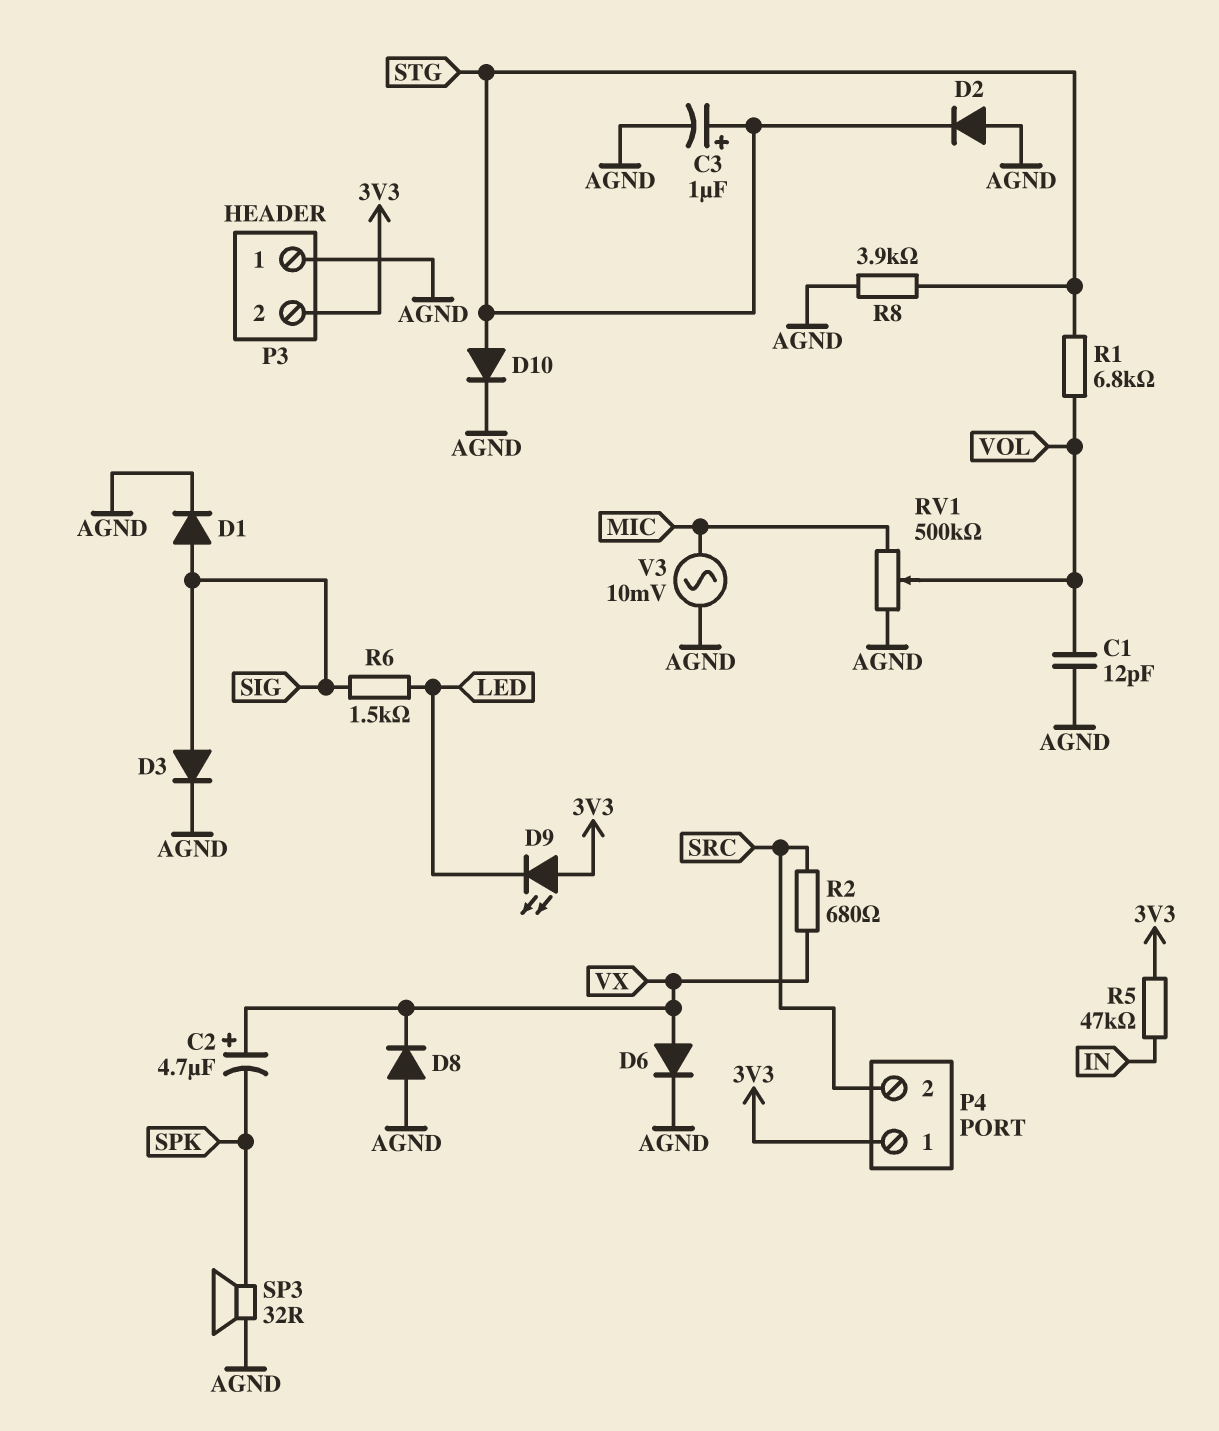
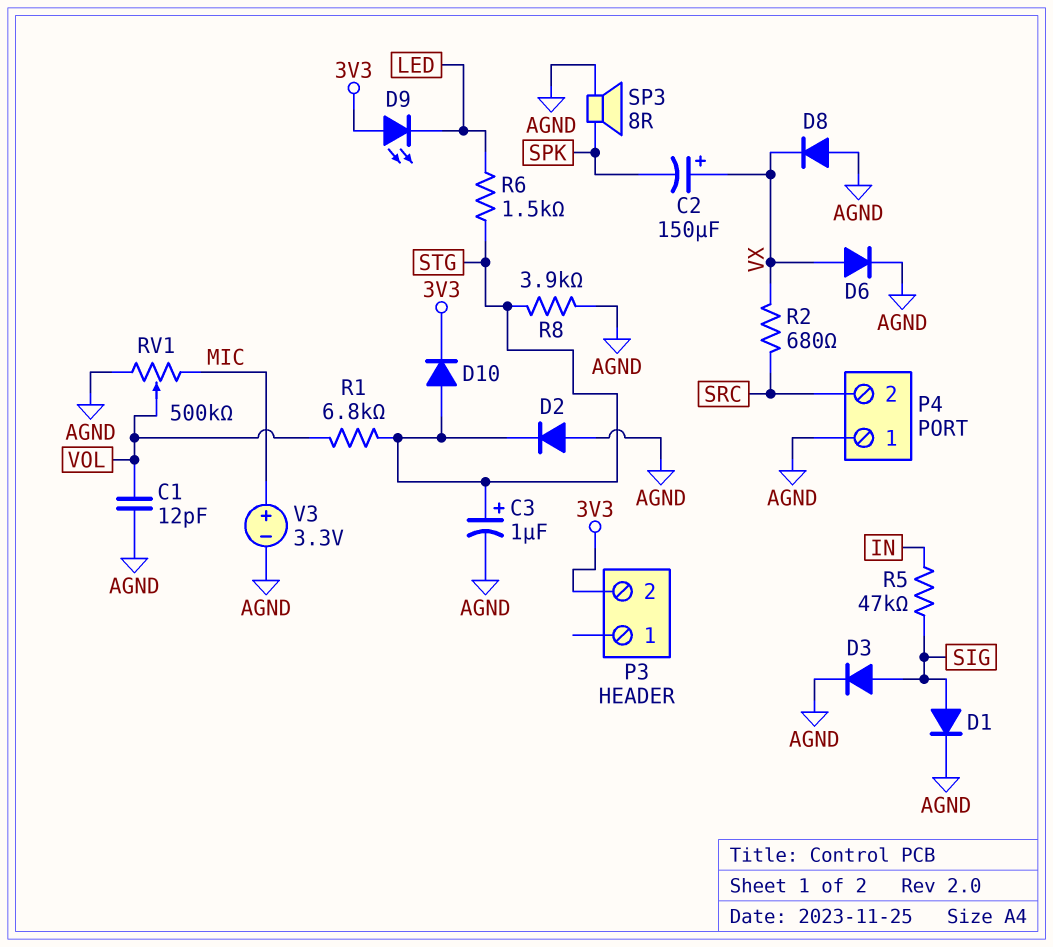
C2: 4.7uF (plus VX, minus SPK) -> 150uF (plus VX, minus SPK)
D10: diode (A STG, K AGND) -> diode (A STG, K 3V3)
P3 pin 1: AGND -> none
P4 pin 1: 3V3 -> AGND
R5: 47k (3V3, IN) -> 47k (IN, SIG)
R6: 1.5k (LED, SIG) -> 1.5k (LED, STG)
SP3: speaker 32R (AGND, SPK) -> speaker 8R (AGND, SPK)
V3: AC 10mV (AGND, MIC) -> 3.3V (plus MIC, minus AGND)

